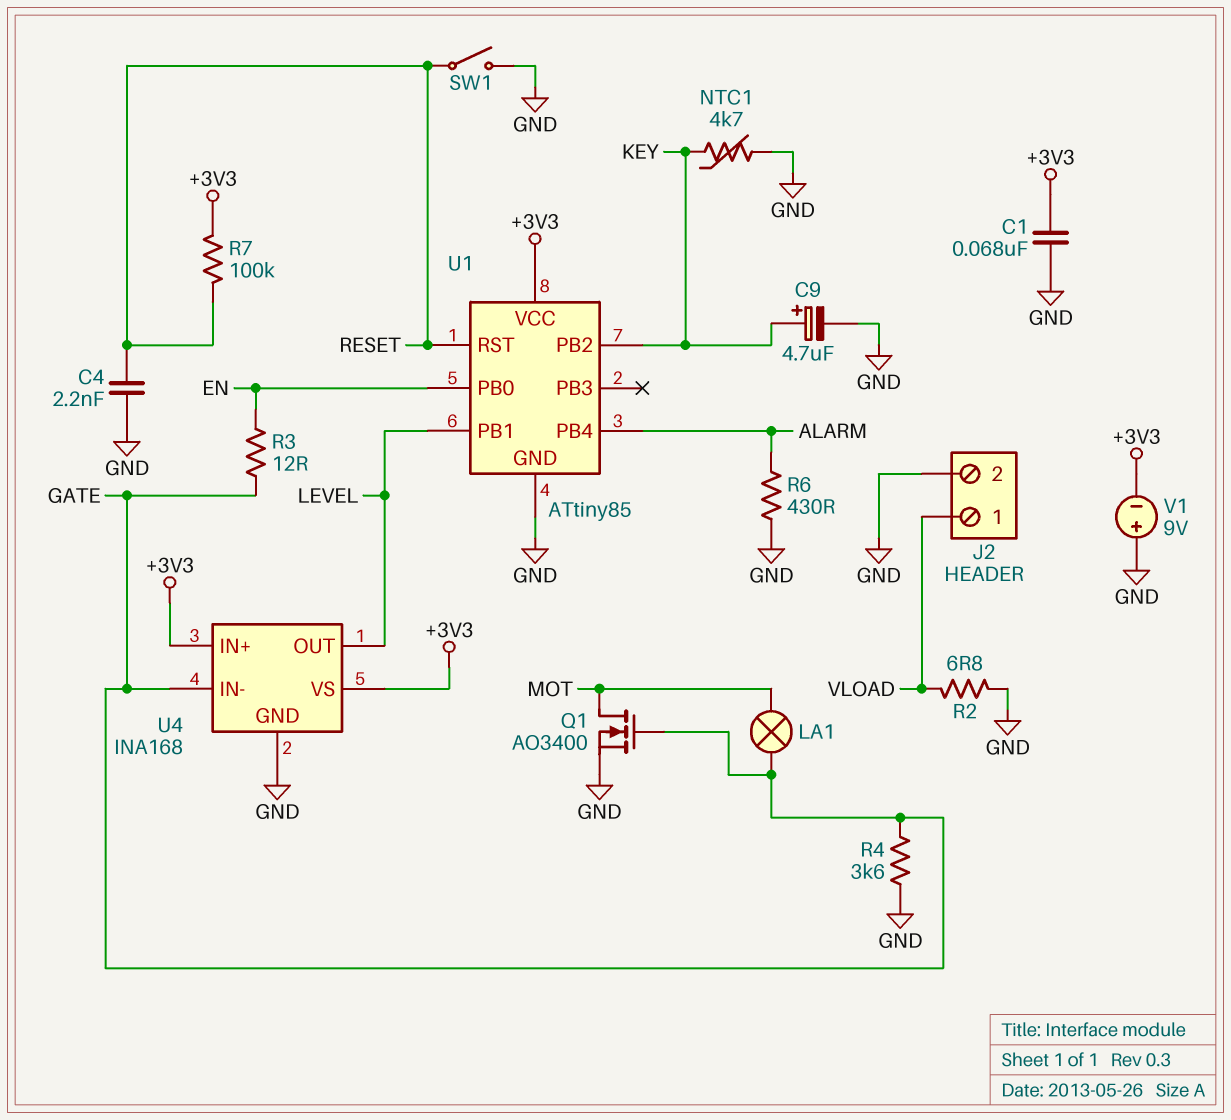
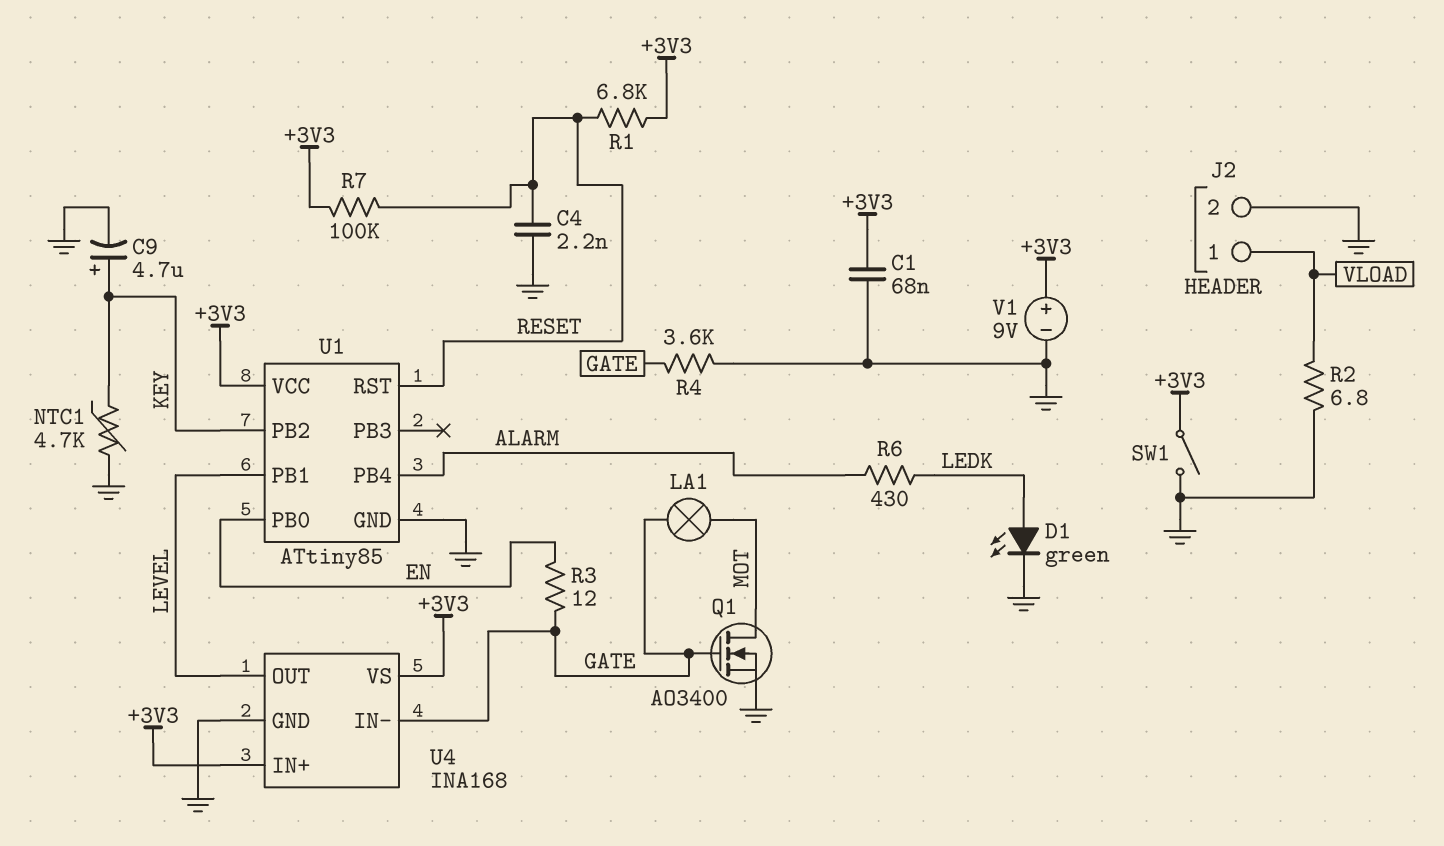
D1: none -> LED green (A LEDK, K GND)
R1: none -> 6.8k (+3V3, RESET)
R6: 430 (ALARM, GND) -> 430 (ALARM, LEDK)
SW1: switch (GND, RESET) -> switch (+3V3, GND)
V1: 9V (plus GND, minus +3V3) -> 9V (plus +3V3, minus GND)

